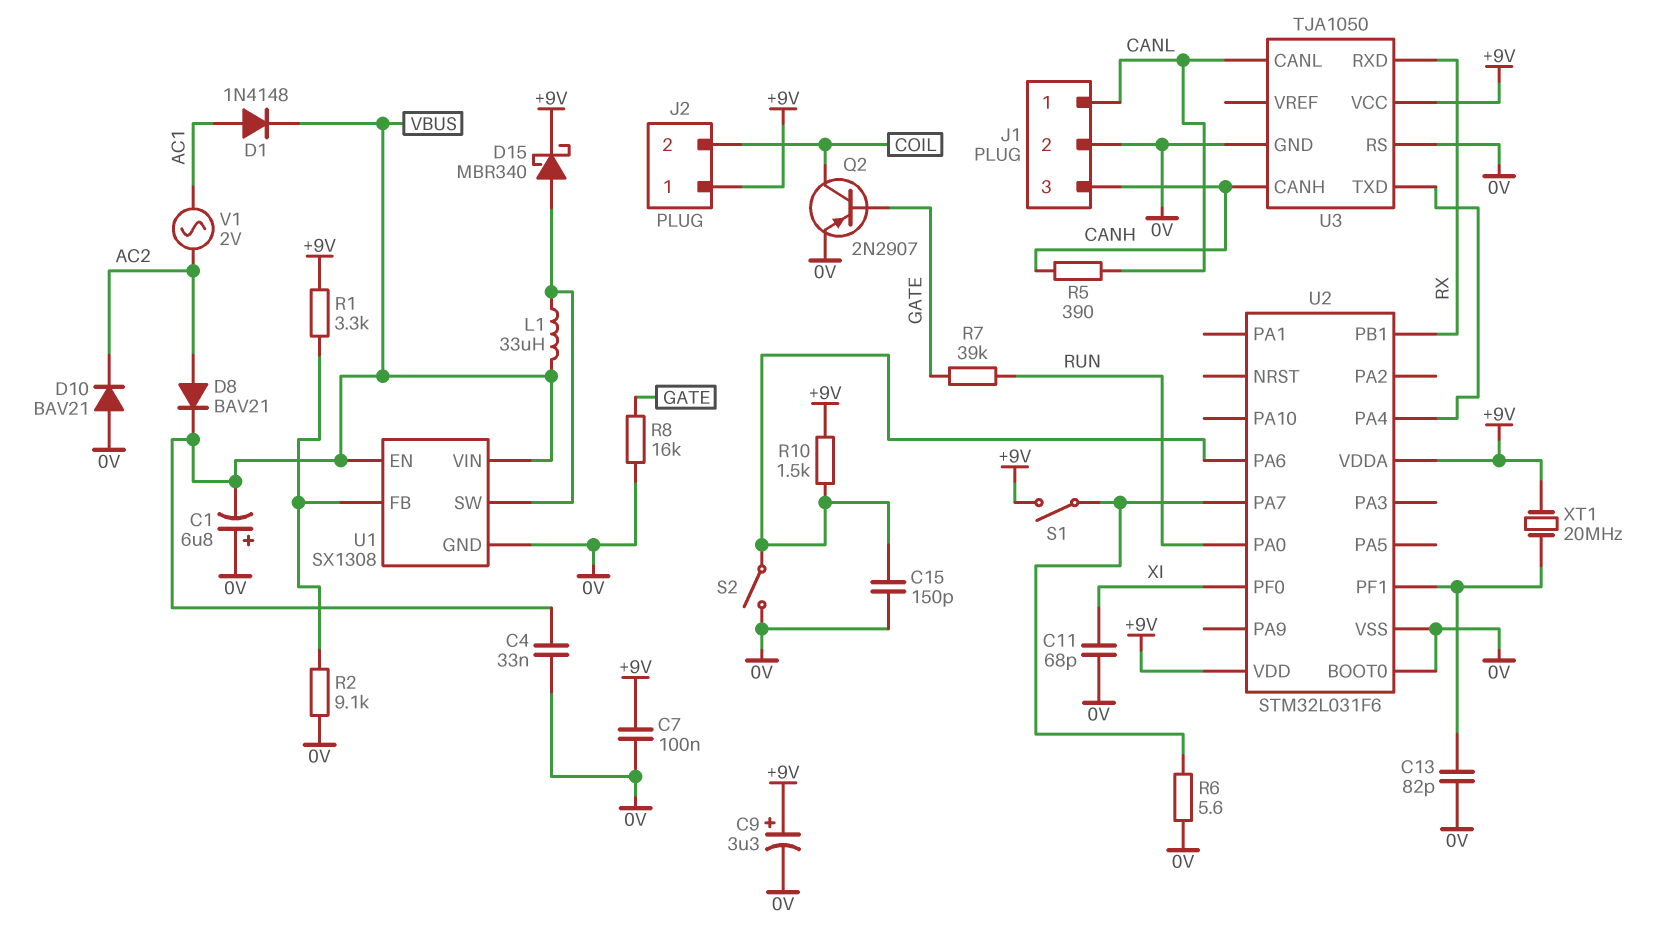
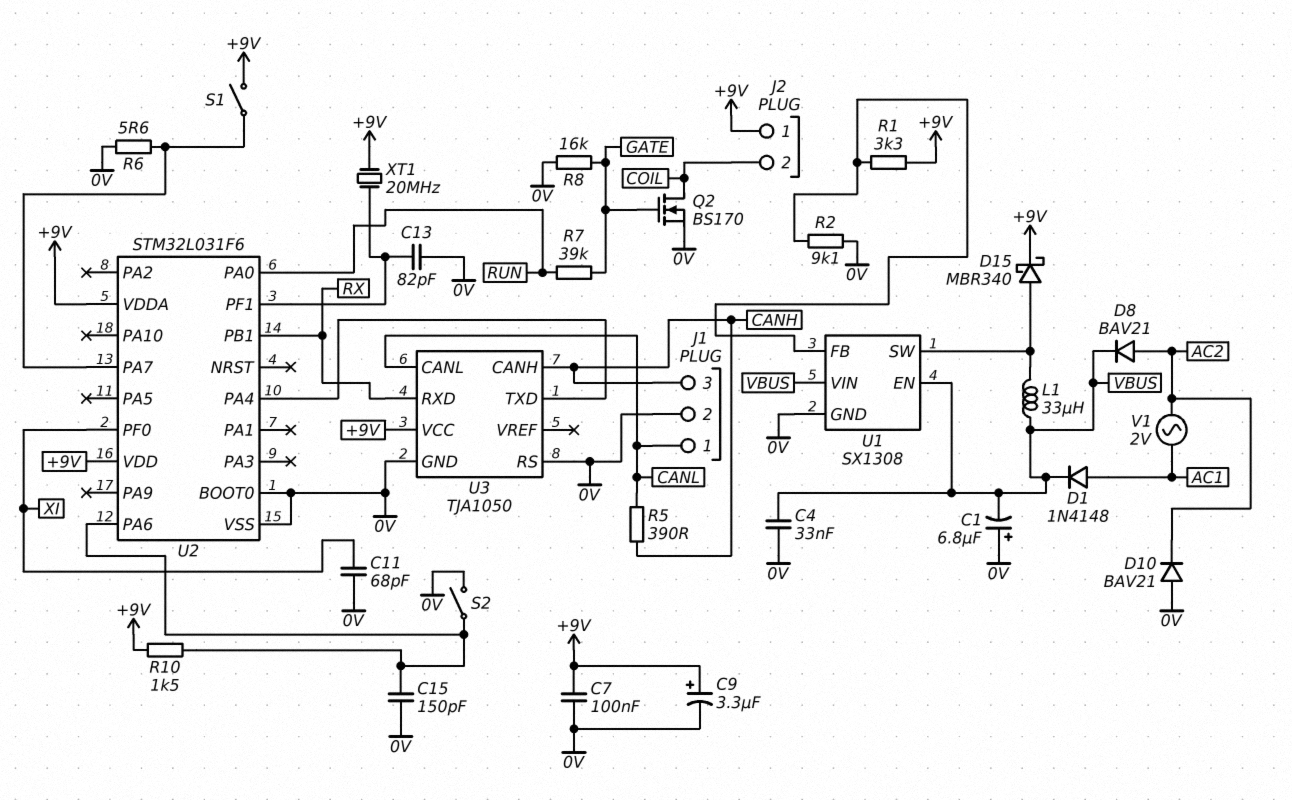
Q2: PNP 2N2907 (B GATE, C COIL, E 0V) -> NMOS BS170 (G GATE, D COIL, S 0V)

